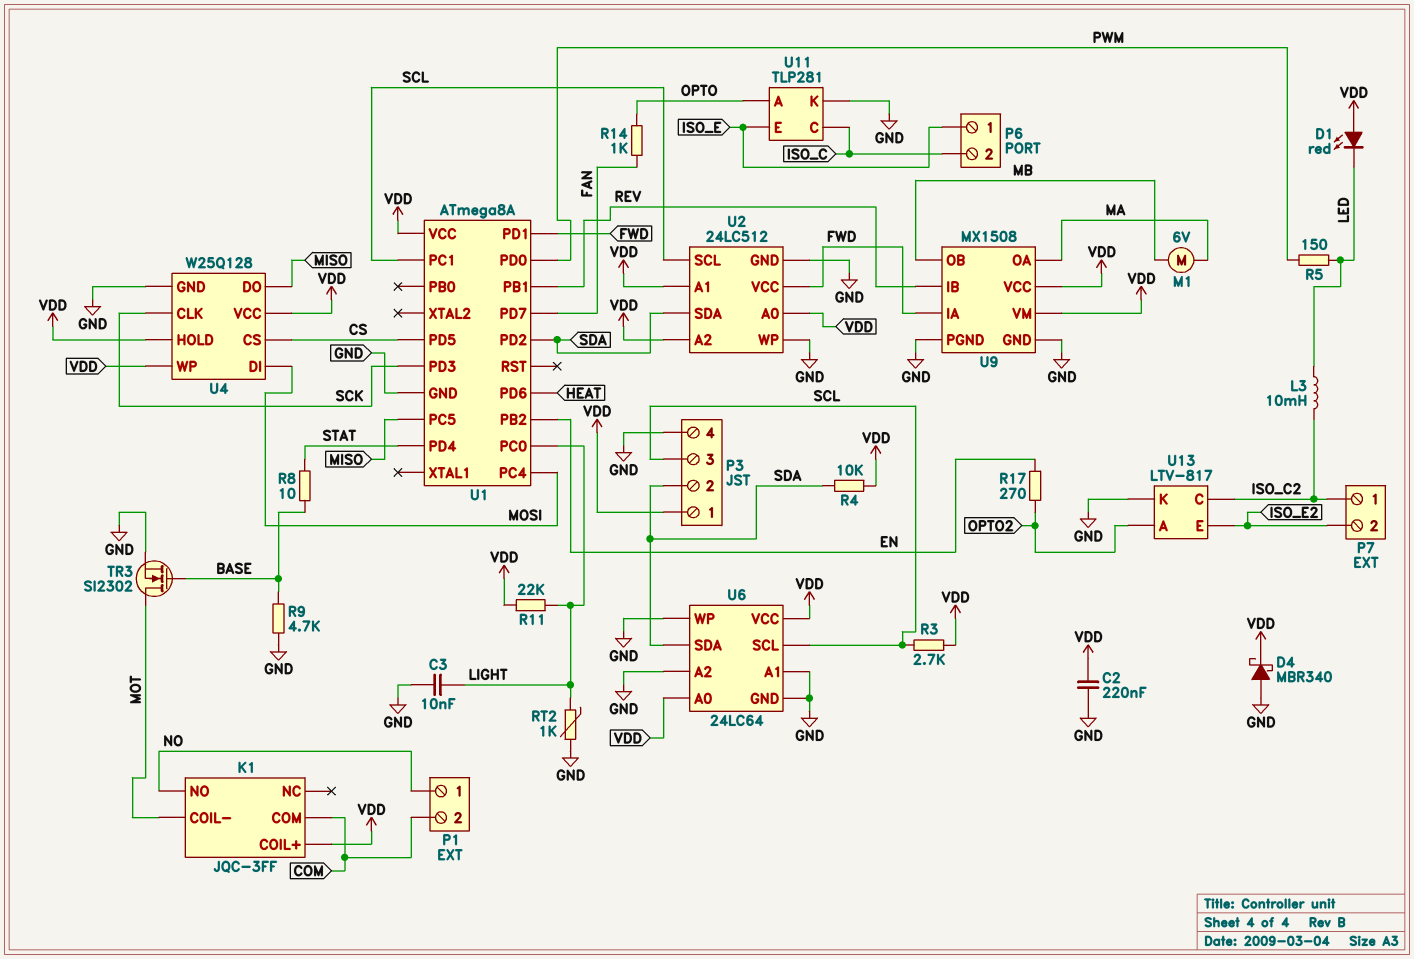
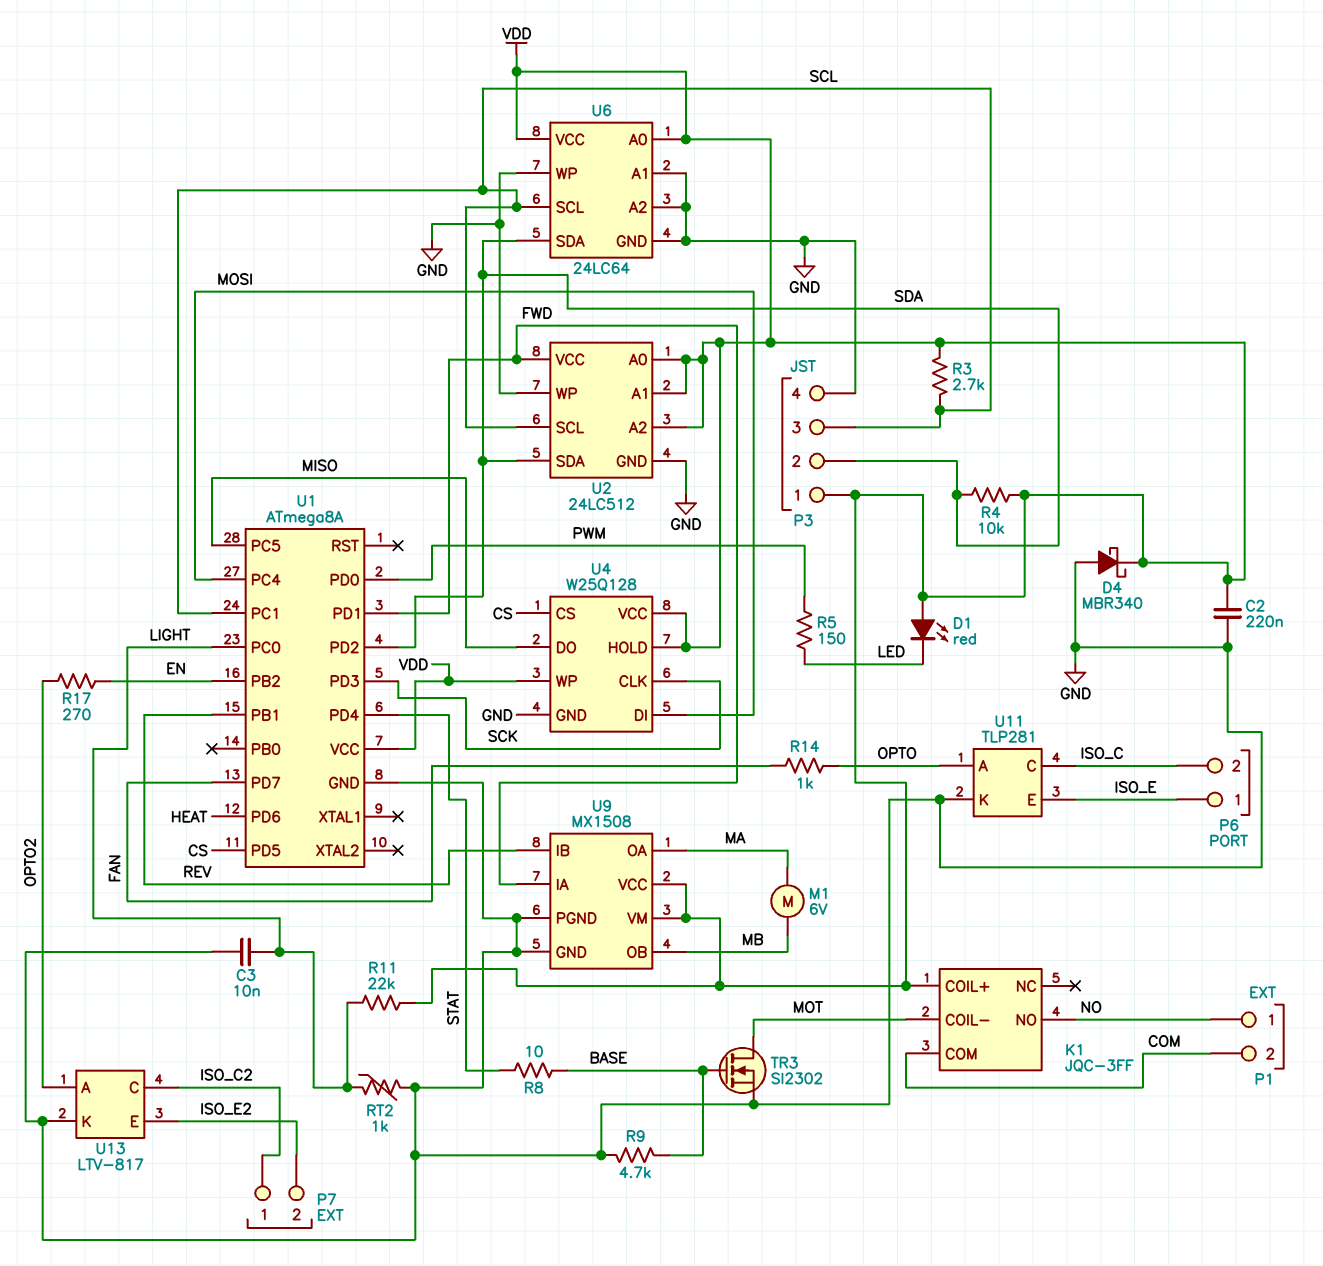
L3: 10mH (ISO_C2, LED) -> none

